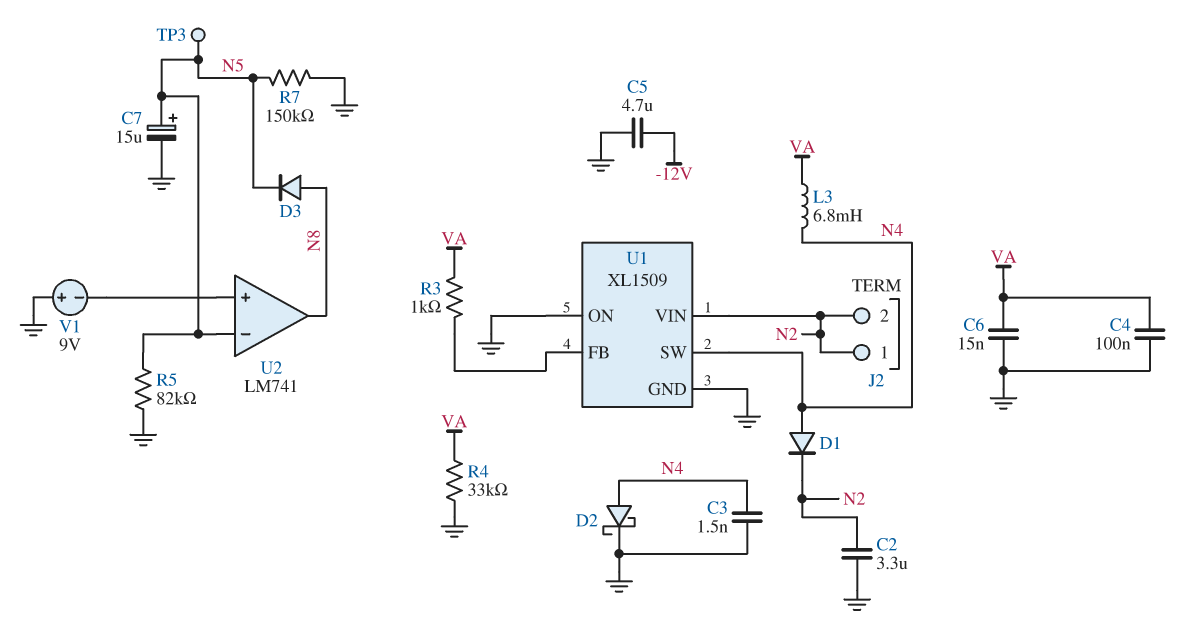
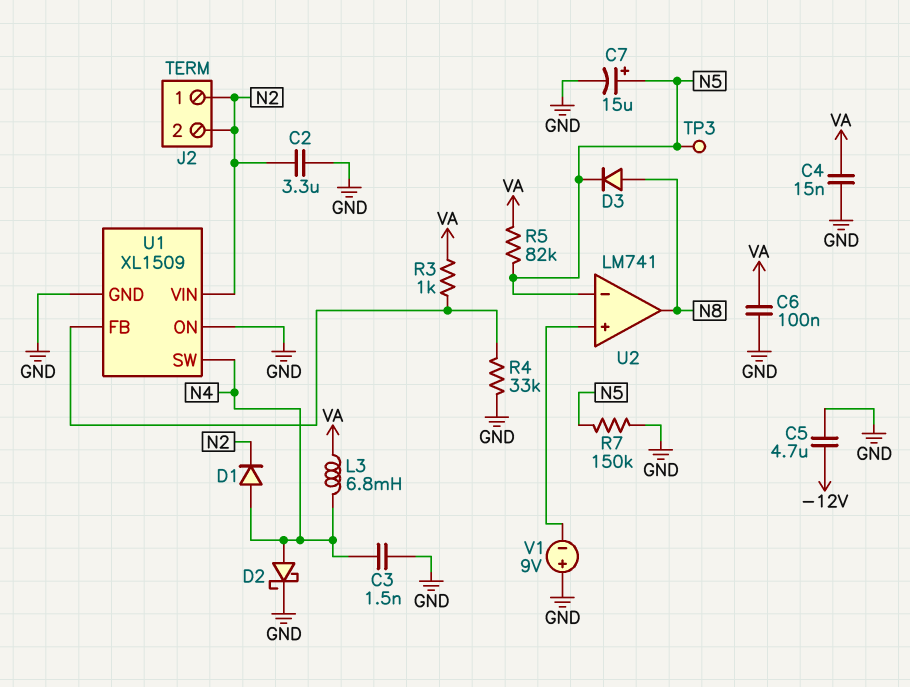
C4: 100nF (GND, VA) -> 15nF (GND, VA)
C6: 15nF (GND, VA) -> 100nF (GND, VA)
R4: 33k (GND, VA) -> 33k (GND, U1/FB)
R5: 82k (GND, N5) -> 82k (N5, VA)

